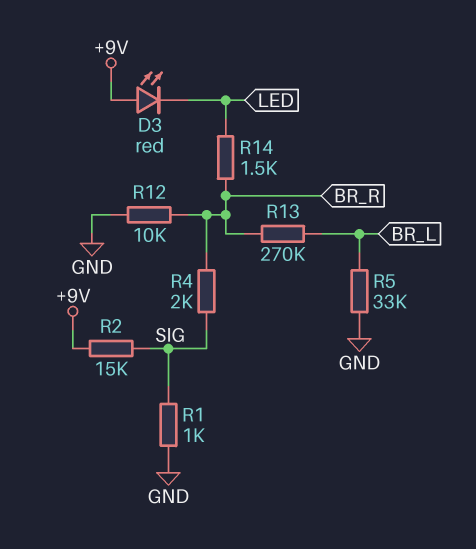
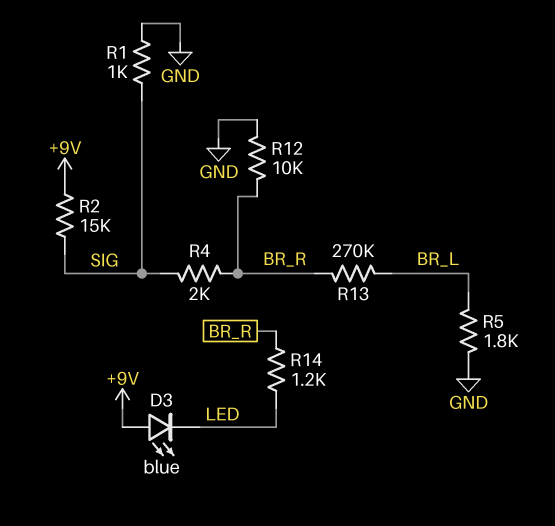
D3: LED red (A +9V, K LED) -> LED blue (A +9V, K LED)
R5: 33k (BR_L, GND) -> 1.8k (BR_L, GND)
R14: 1.5k (BR_R, LED) -> 1.2k (BR_R, LED)

